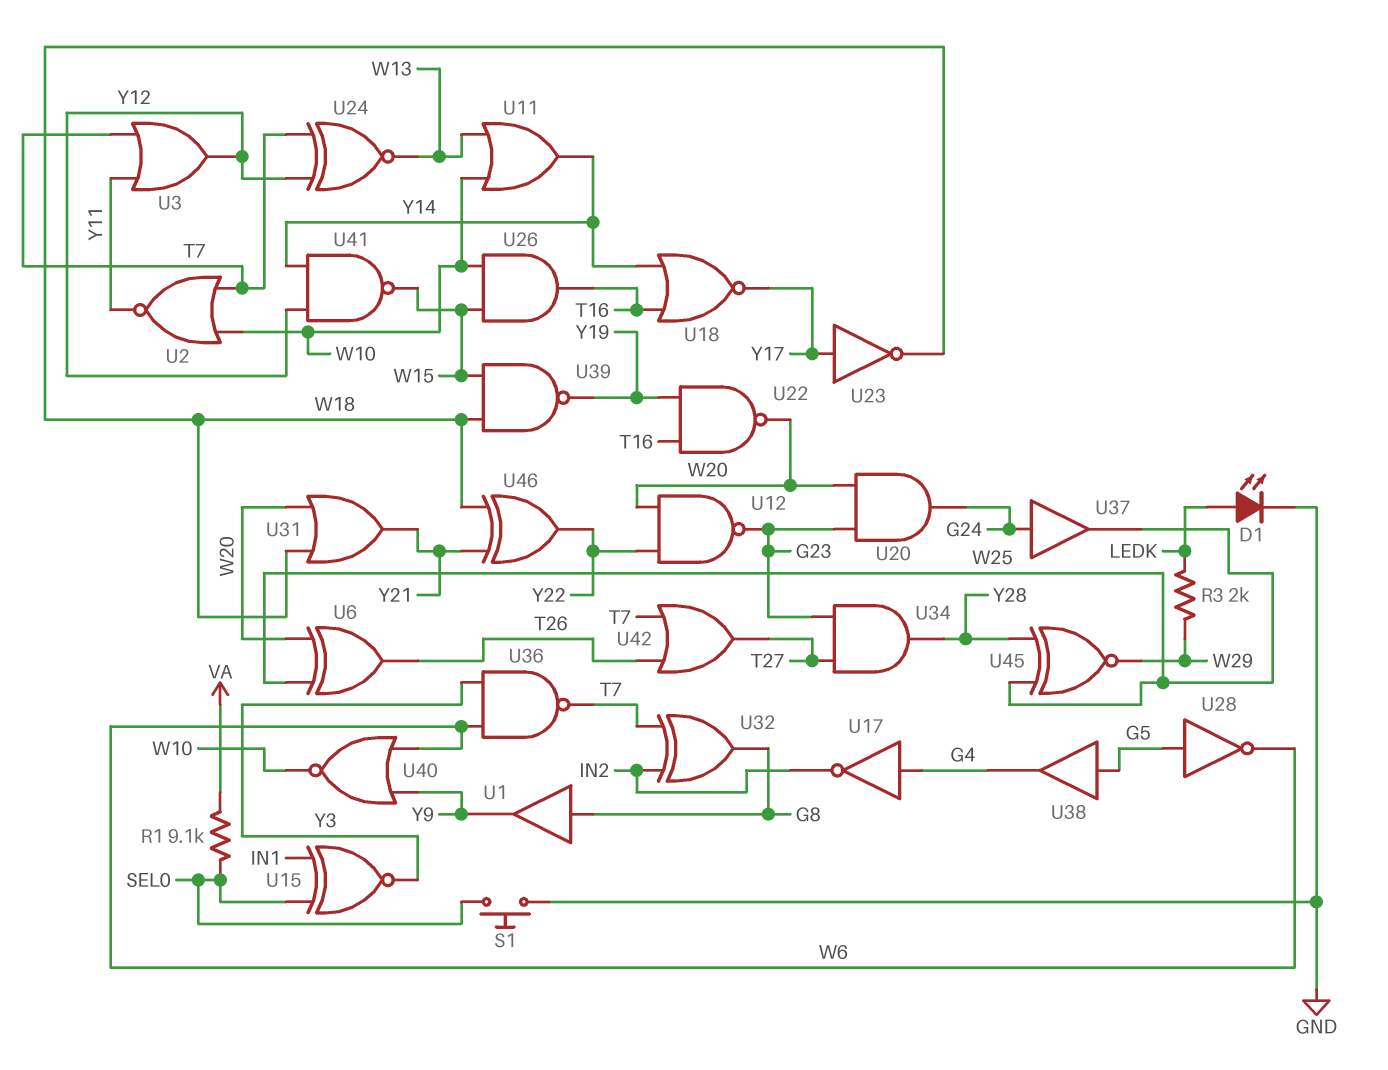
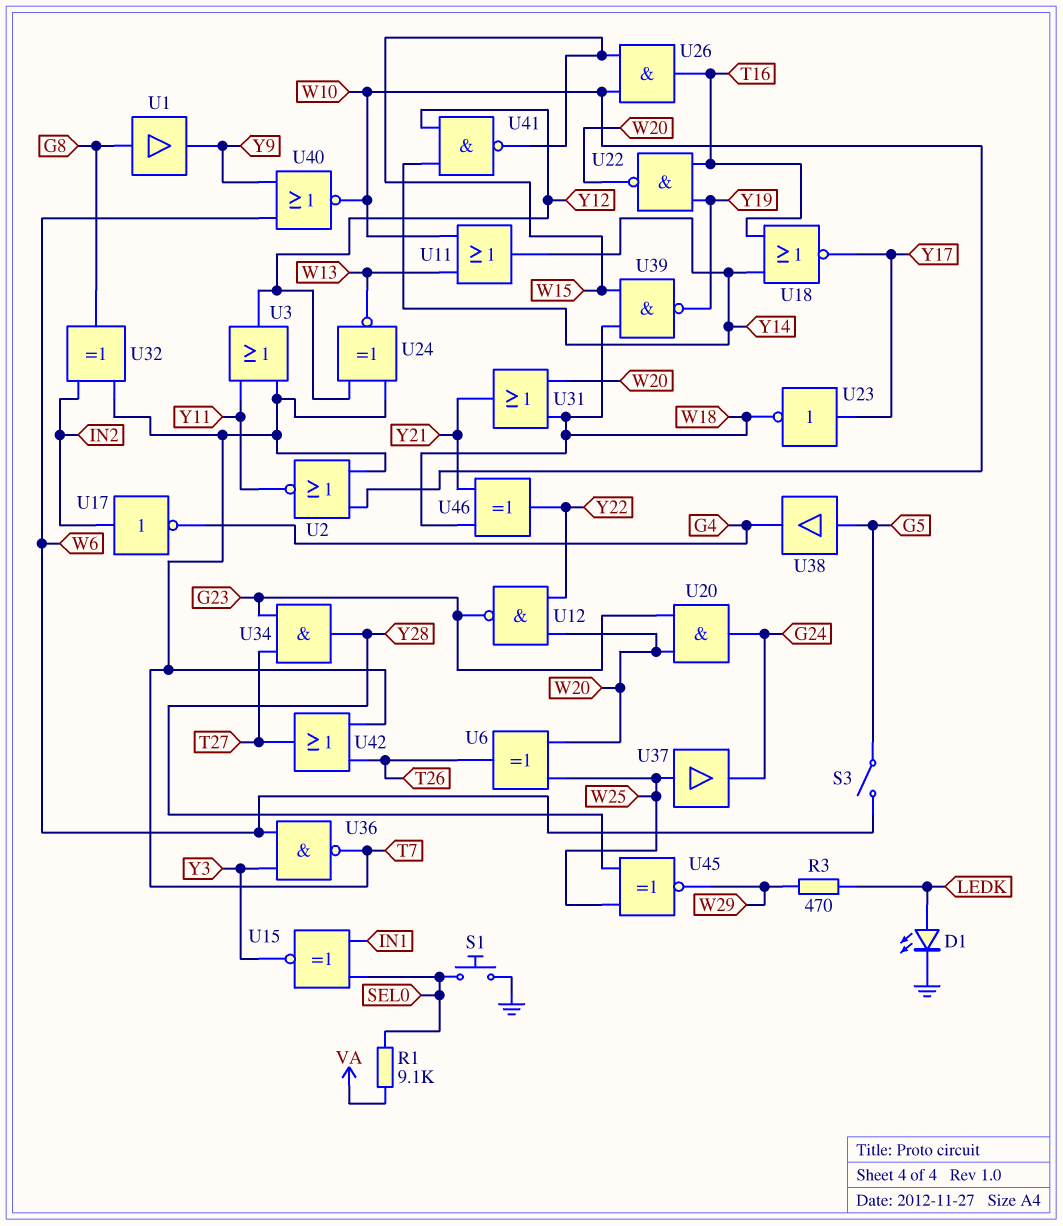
R3: 2k (LEDK, W29) -> 470 (LEDK, W29)
S3: none -> switch (G5, W6)
U17: NOT (in G4, out IN2) -> NOT (in IN2, out G4)
U28: NOT (in G5, out W6) -> none
U37: buffer (in G24, out W25) -> buffer (in W25, out G24)

